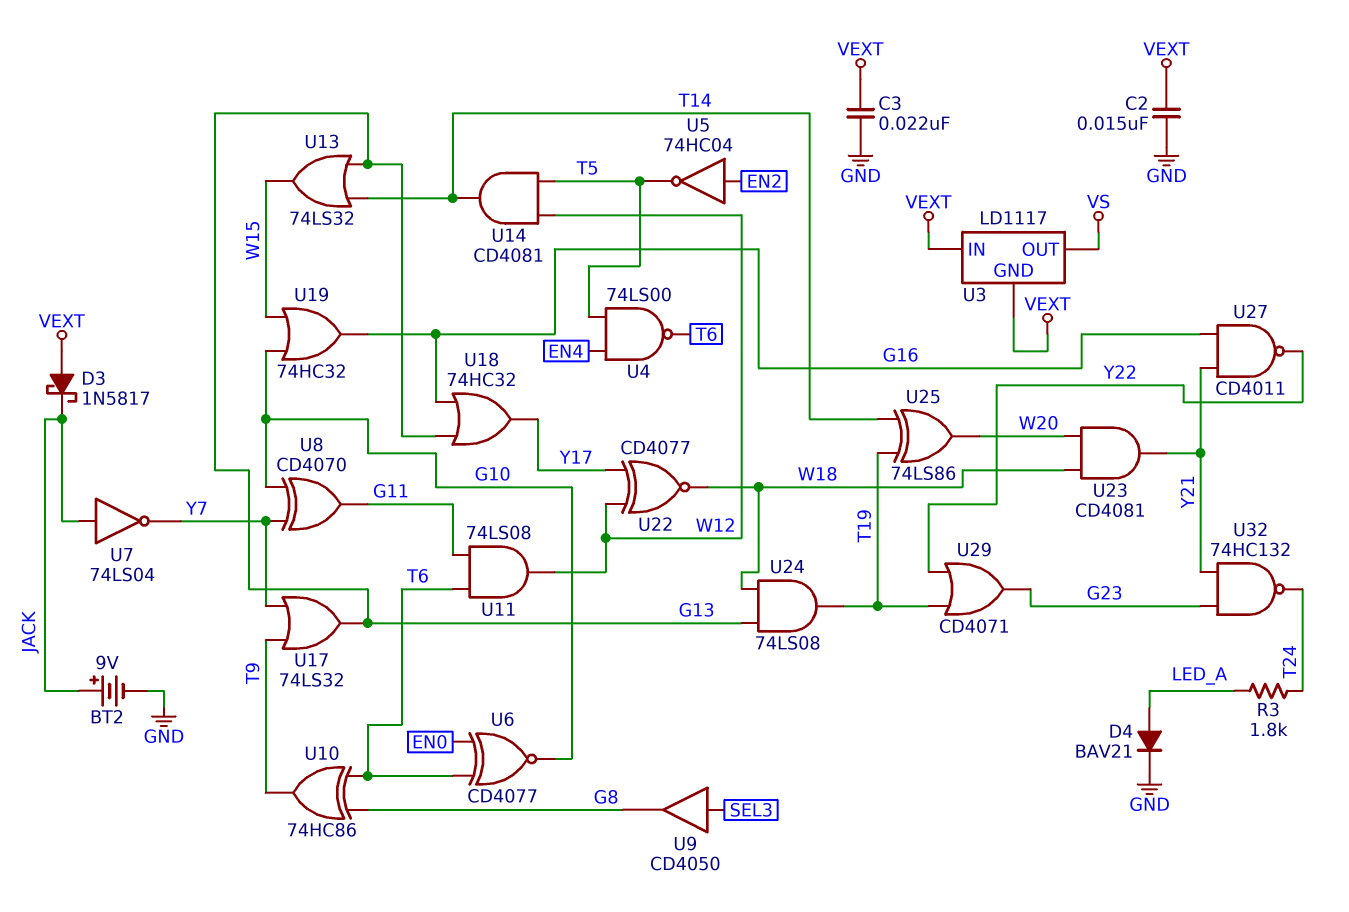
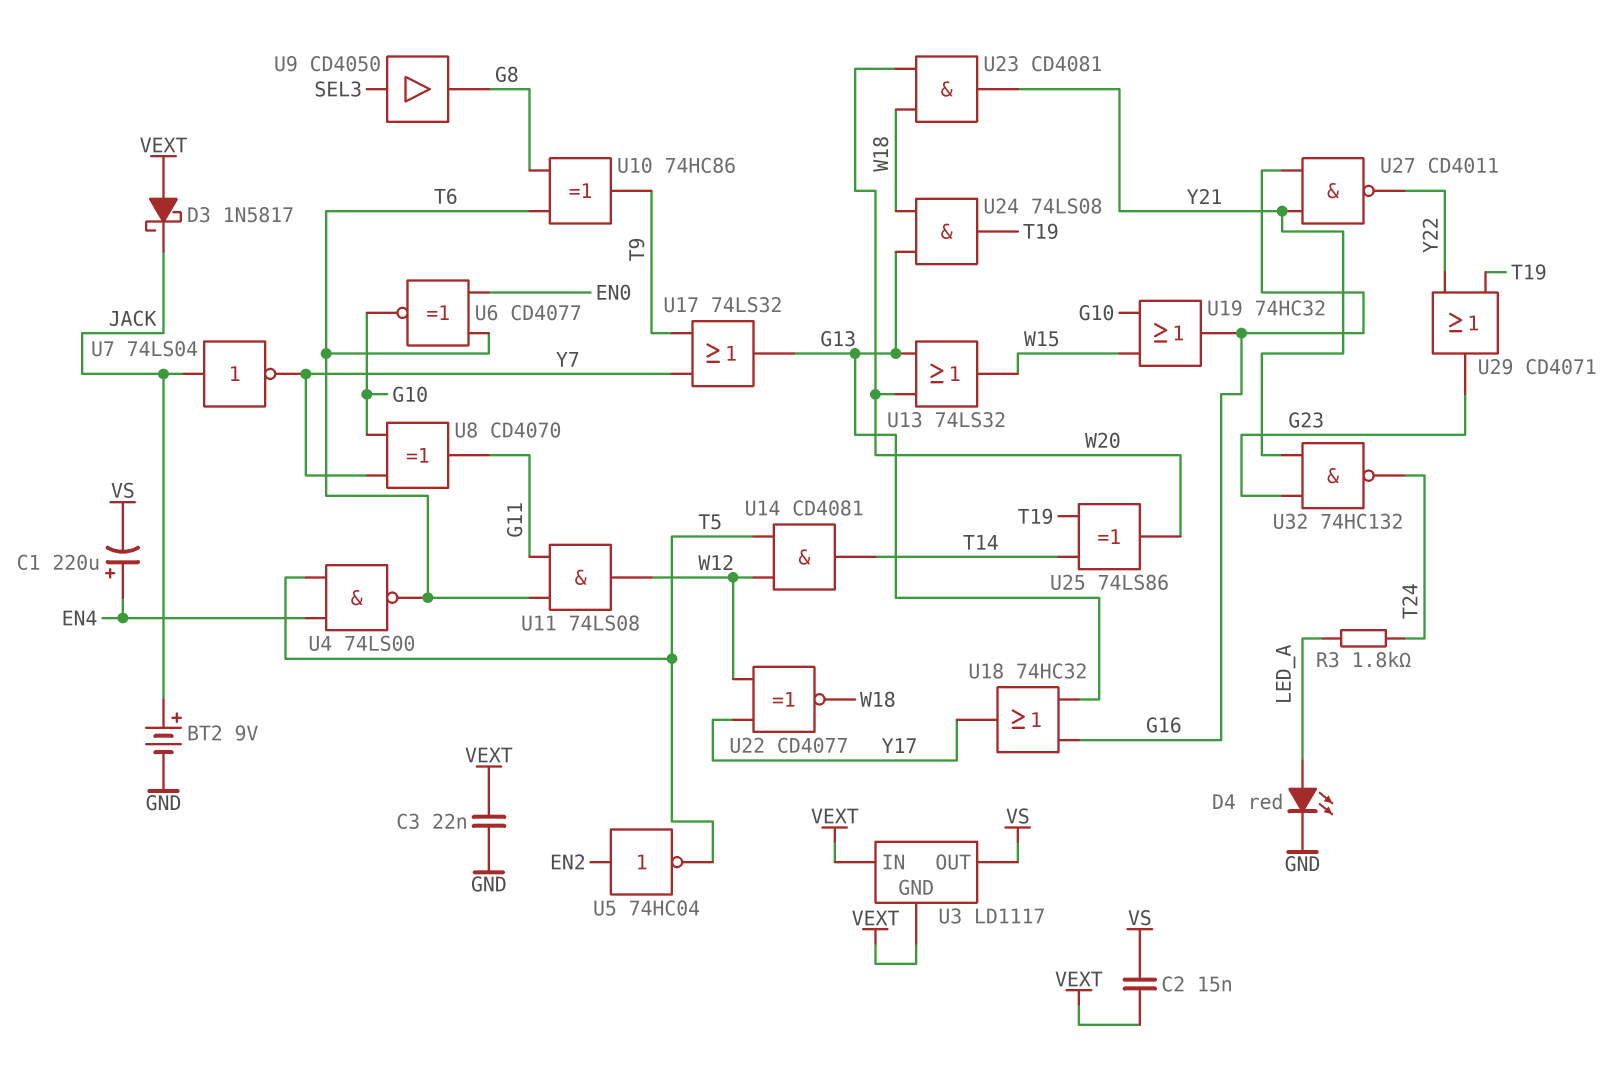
C1: none -> 220uF (plus EN4, minus VS)
C2: 15nF (GND, VEXT) -> 15nF (VEXT, VS)
D4: diode BAV21 (A LED_A, K GND) -> LED red (A LED_A, K GND)
U13: OR 74LS32 (in G13, in T14, out W15) -> OR 74LS32 (in G13, in W20, out W15)

